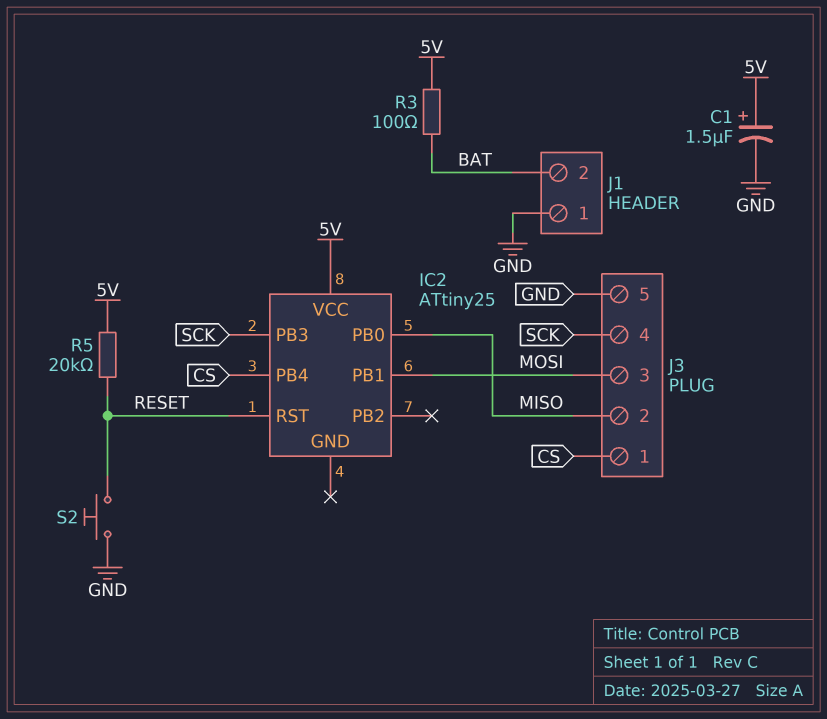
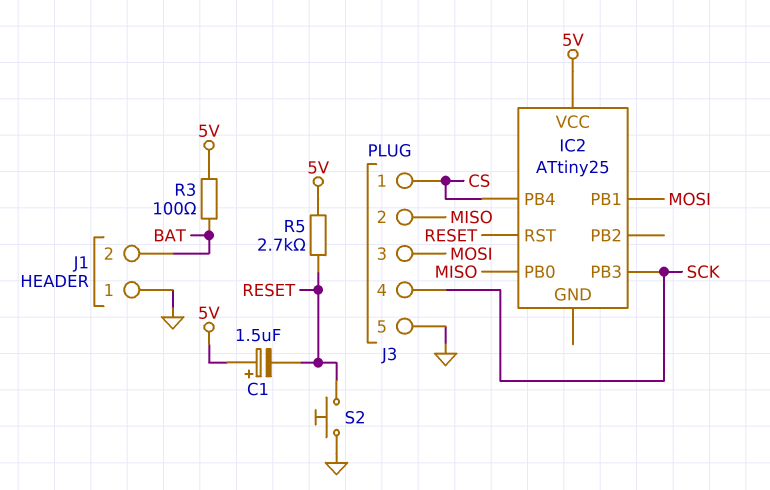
C1: 1.5uF (plus 5V, minus GND) -> 1.5uF (plus 5V, minus RESET)
R5: 20k (5V, RESET) -> 2.7k (5V, RESET)

